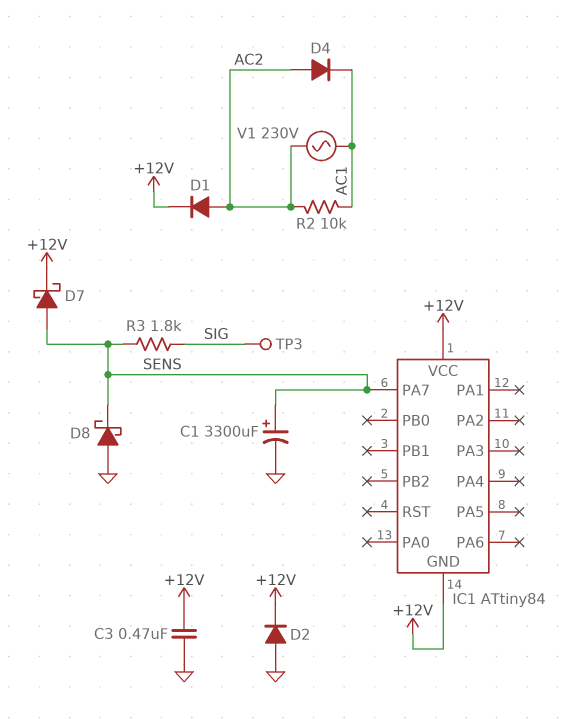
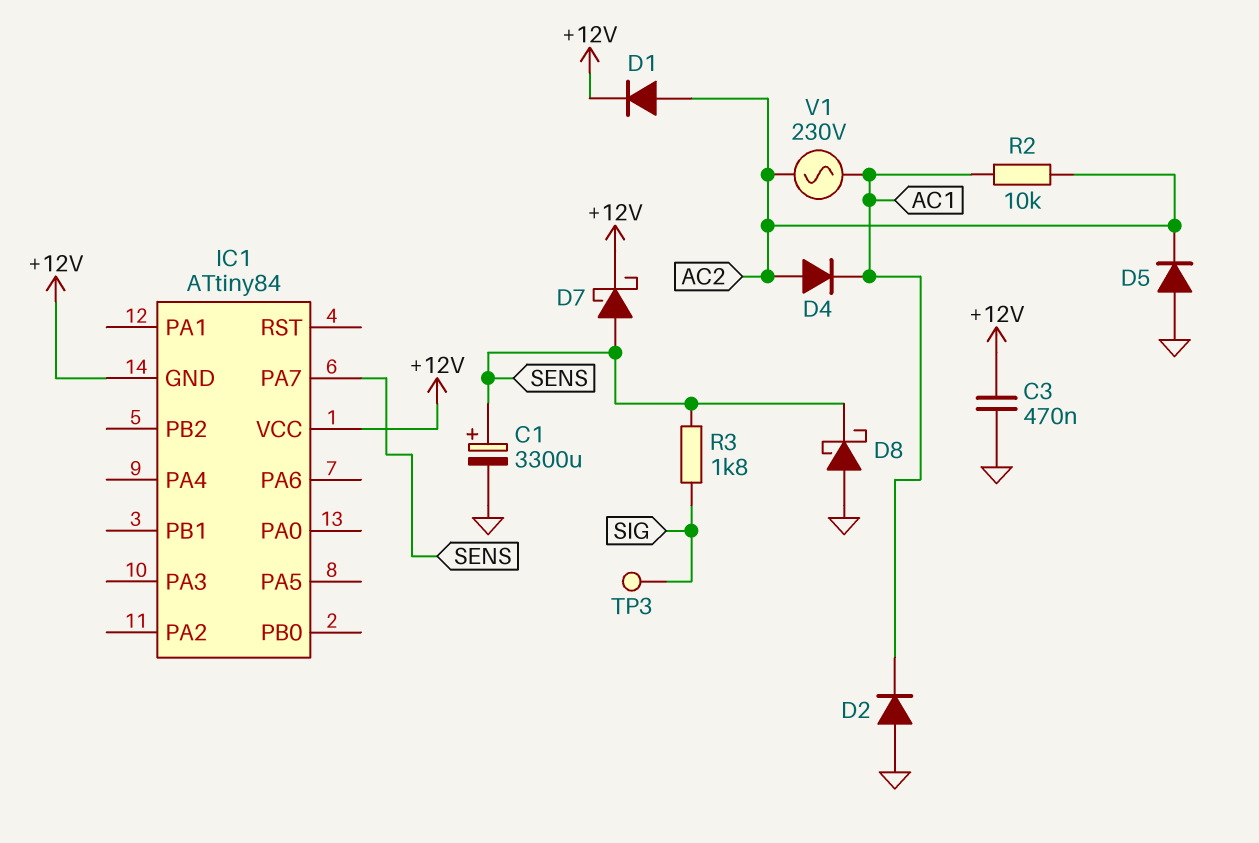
D2: diode (A GND, K +12V) -> diode (A GND, K AC1)
D5: none -> diode (A GND, K AC2)

